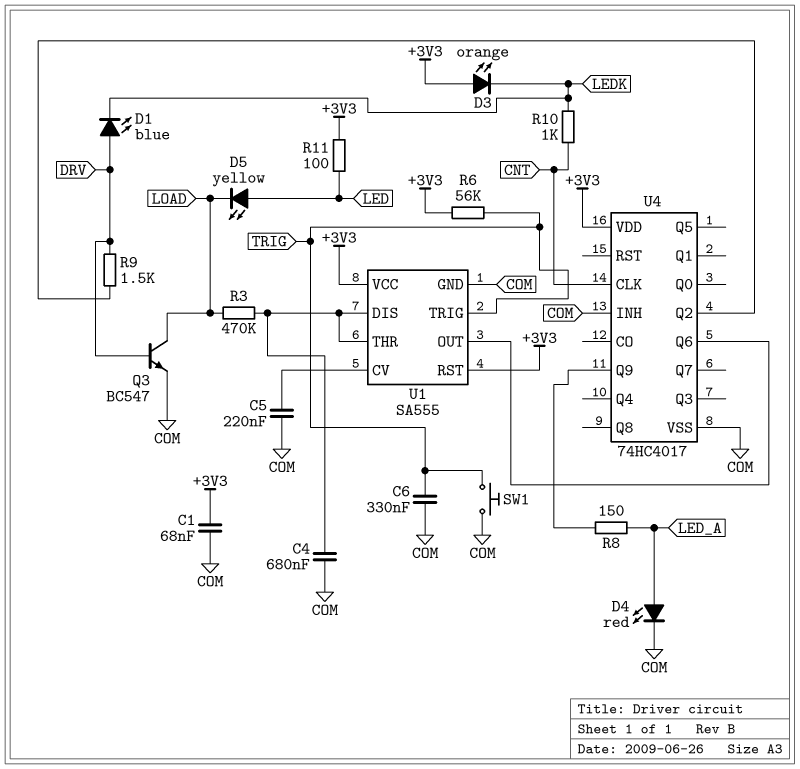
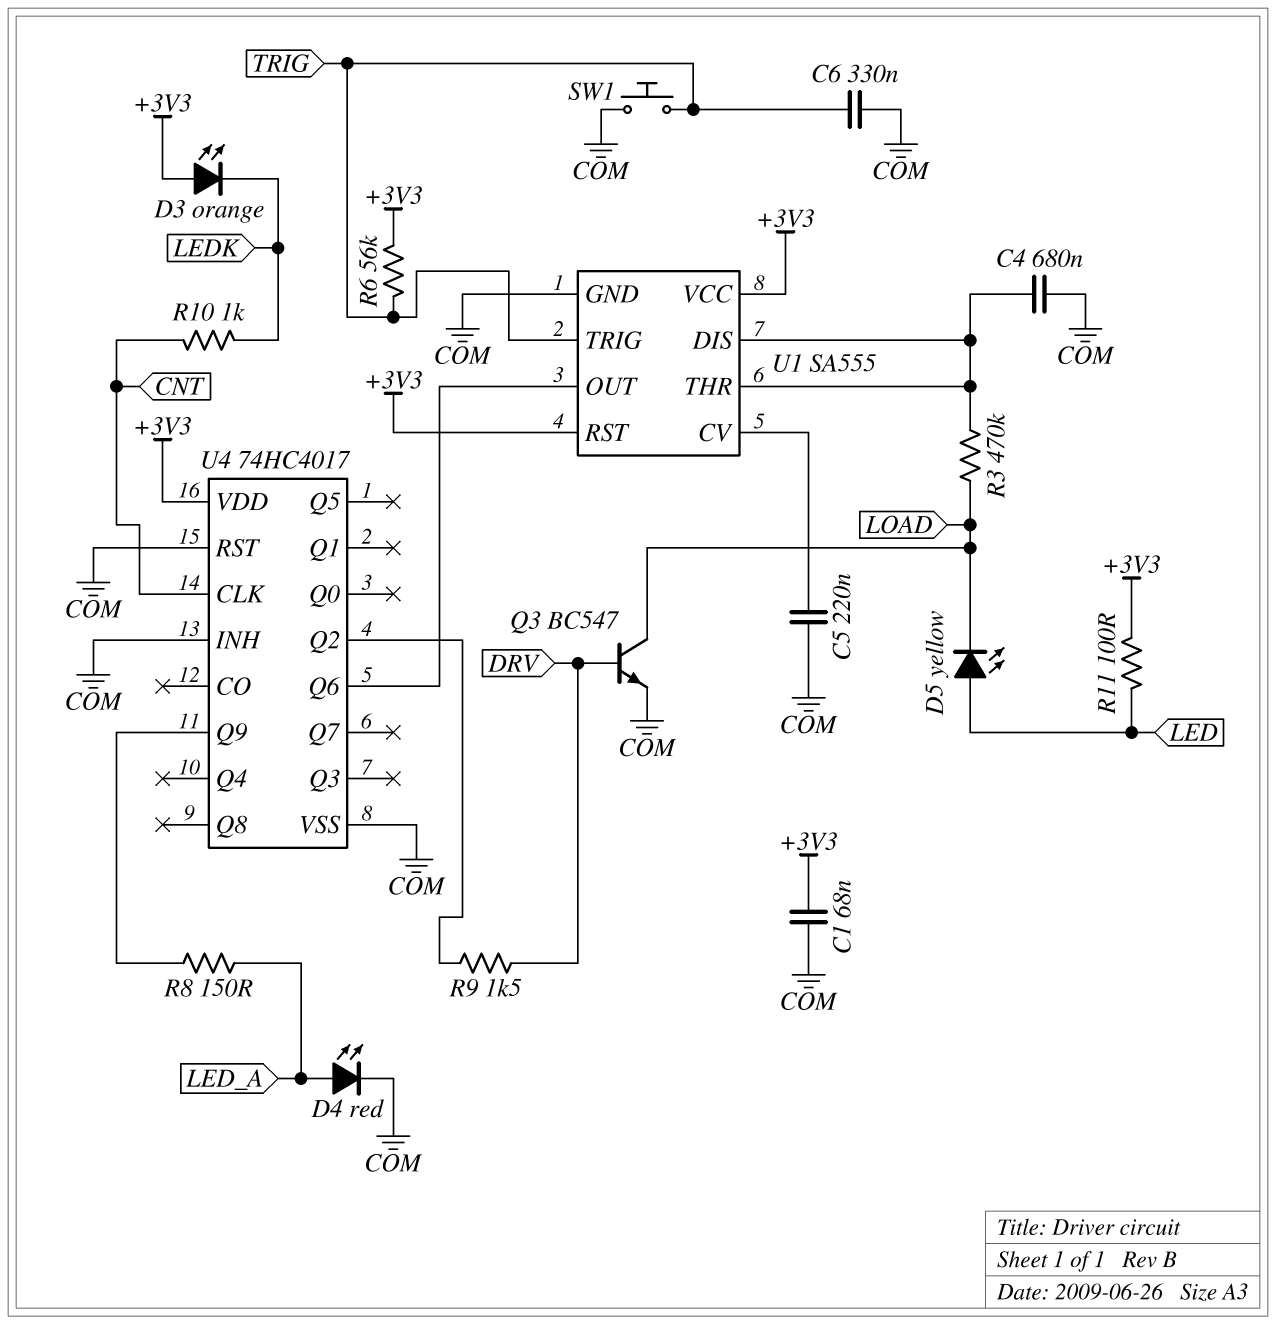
D1: LED blue (A DRV, K LEDK) -> none
U4 pin RST: none -> COM

